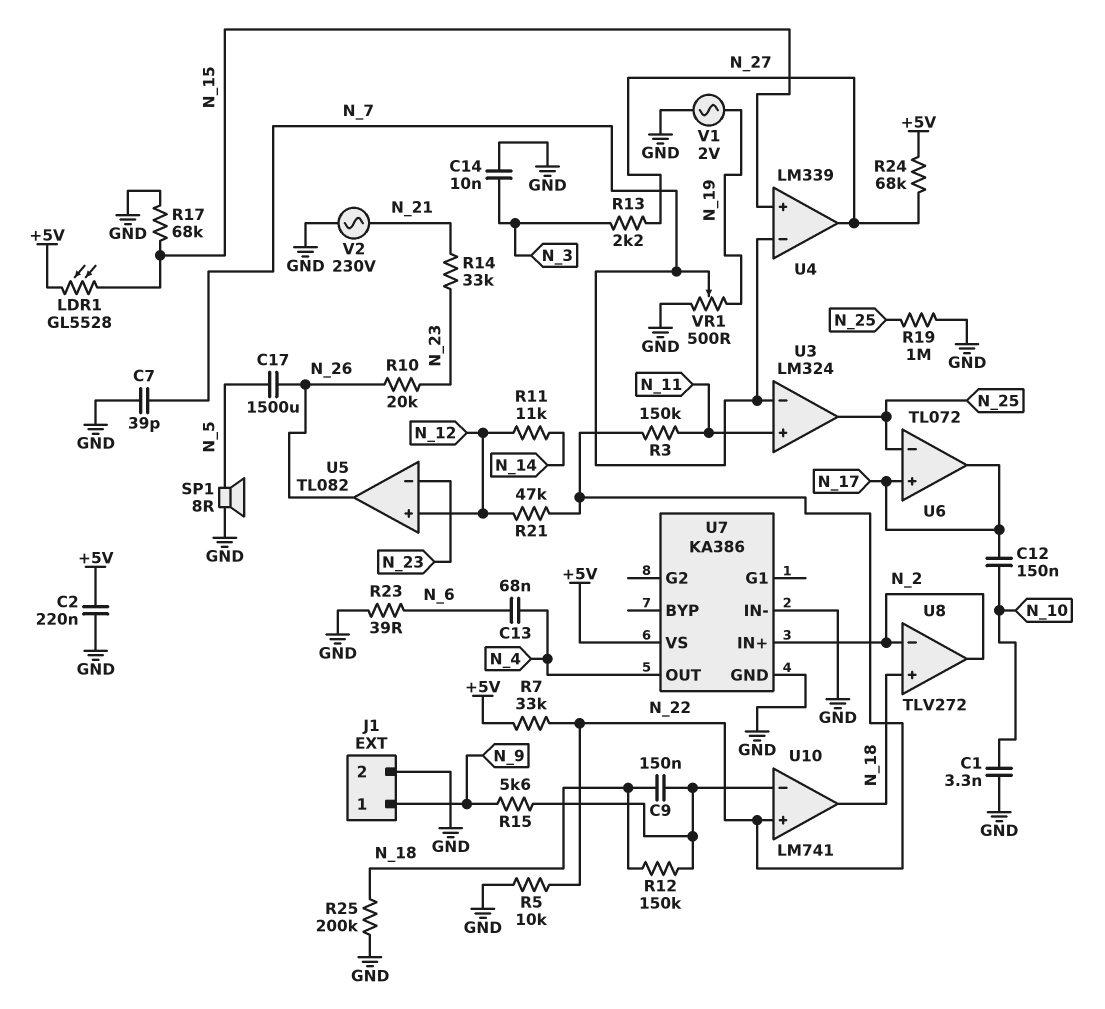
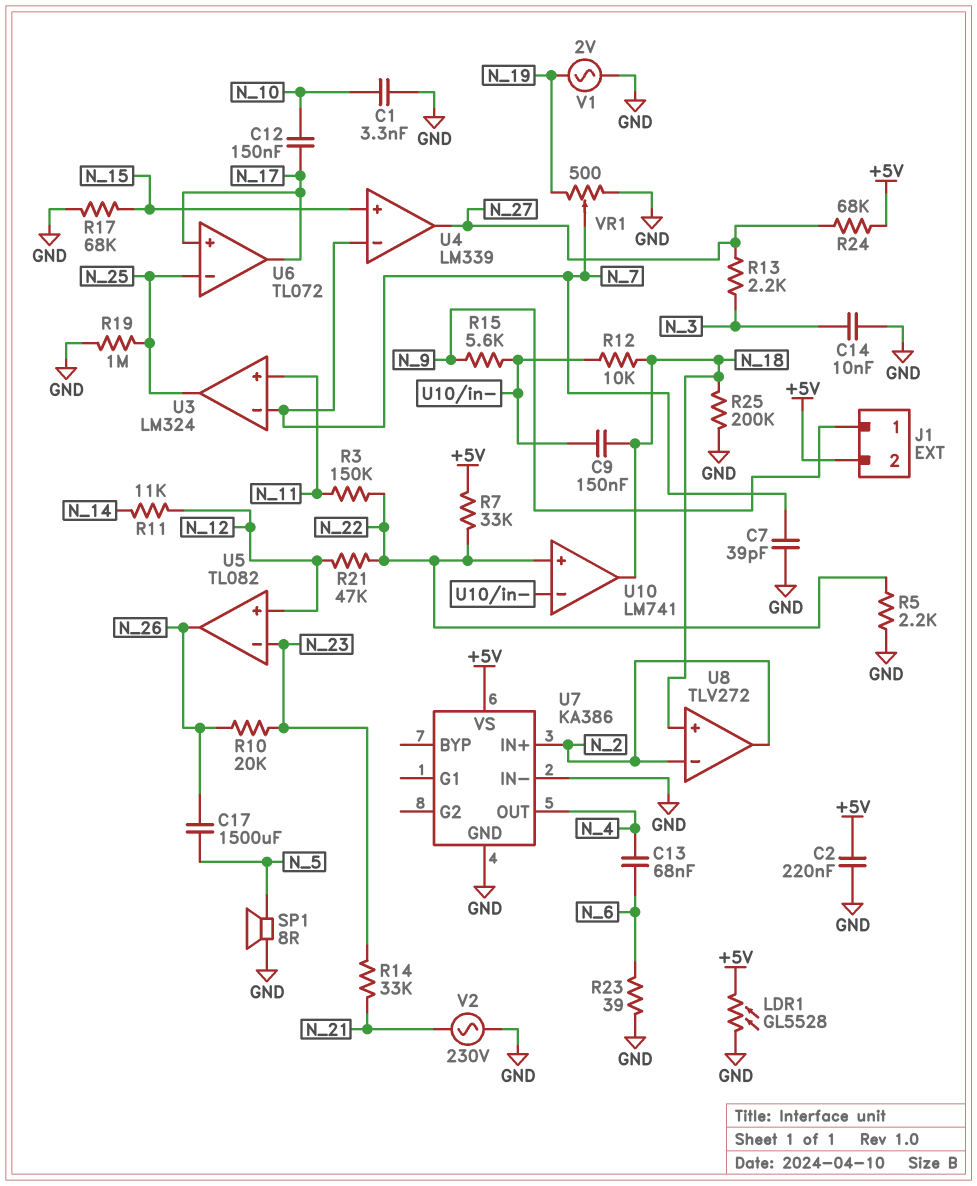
J1 pin 2: GND -> +5V
LDR1: GL5528 (+5V, N_15) -> GL5528 (+5V, GND)
R5: 10k (GND, N_22) -> 2.2k (GND, N_22)
R12: 150k (N_18, U10/in-) -> 10k (N_18, U10/in-)

